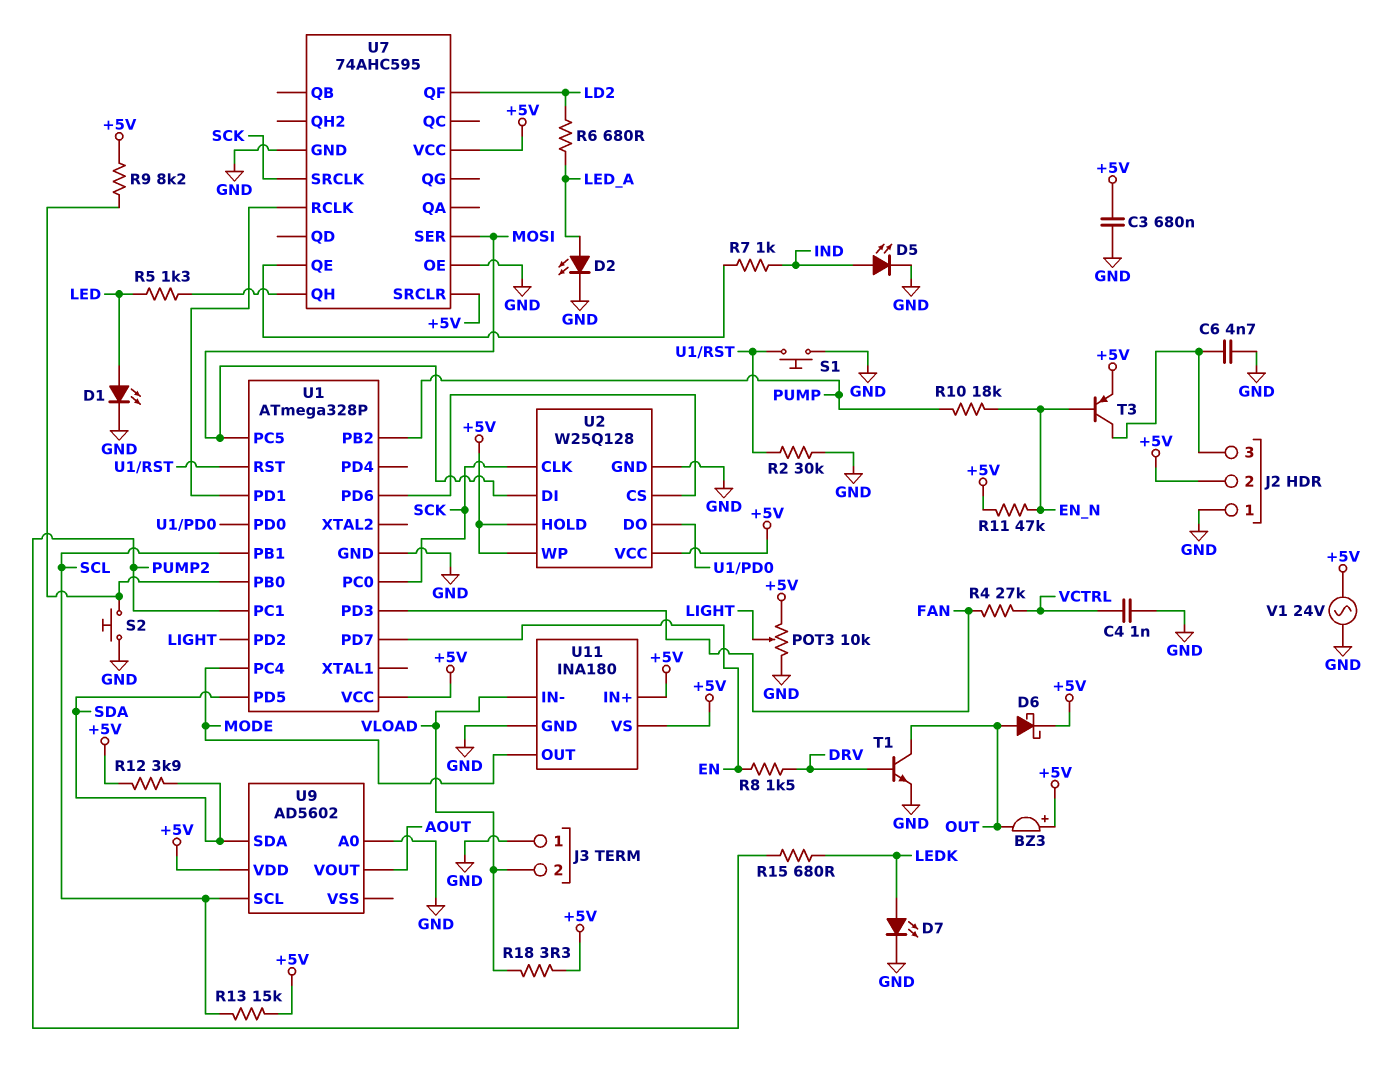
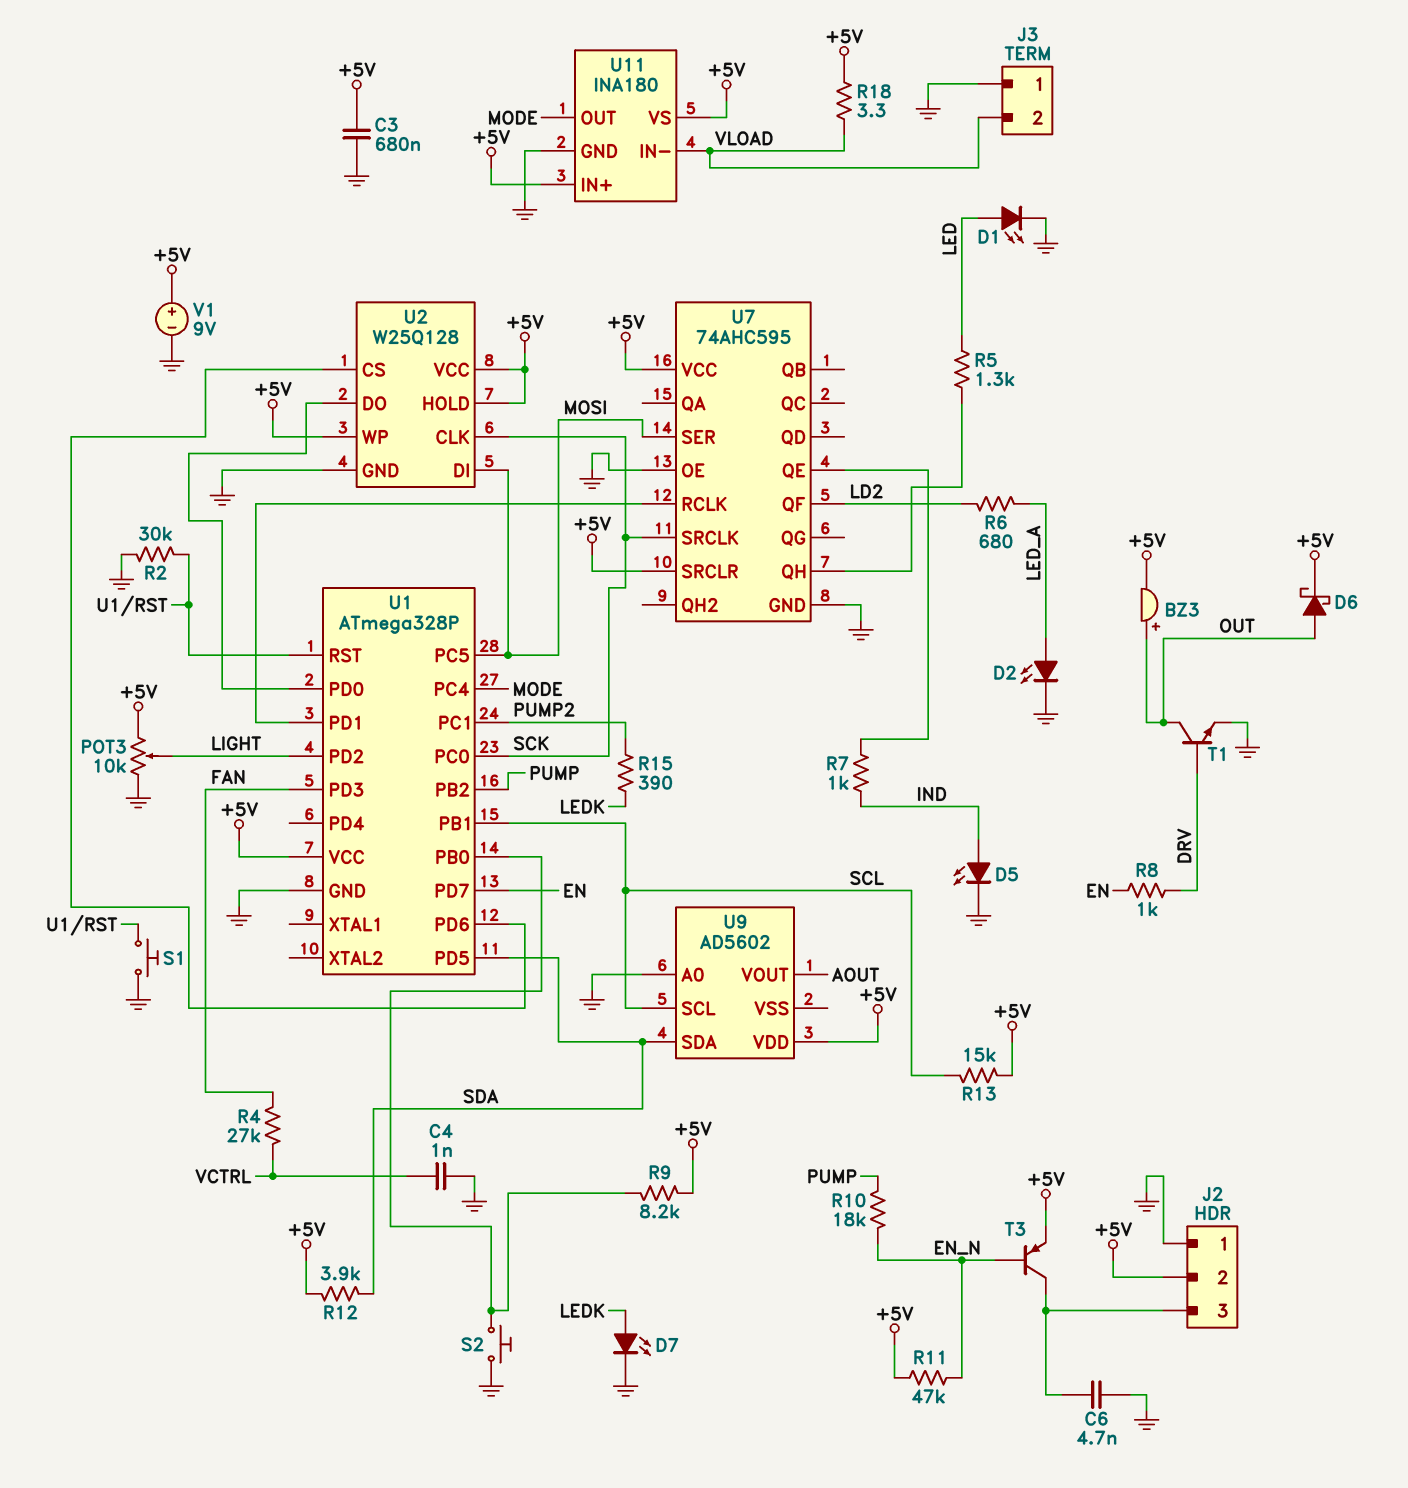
BZ3: buzzer (plus +5V, minus OUT) -> buzzer (plus OUT, minus +5V)
R8: 1.5k (DRV, EN) -> 1k (DRV, EN)
R15: 680 (LEDK, PUMP2) -> 390 (LEDK, PUMP2)
V1: AC 24V (+5V, GND) -> 9V (plus +5V, minus GND)

